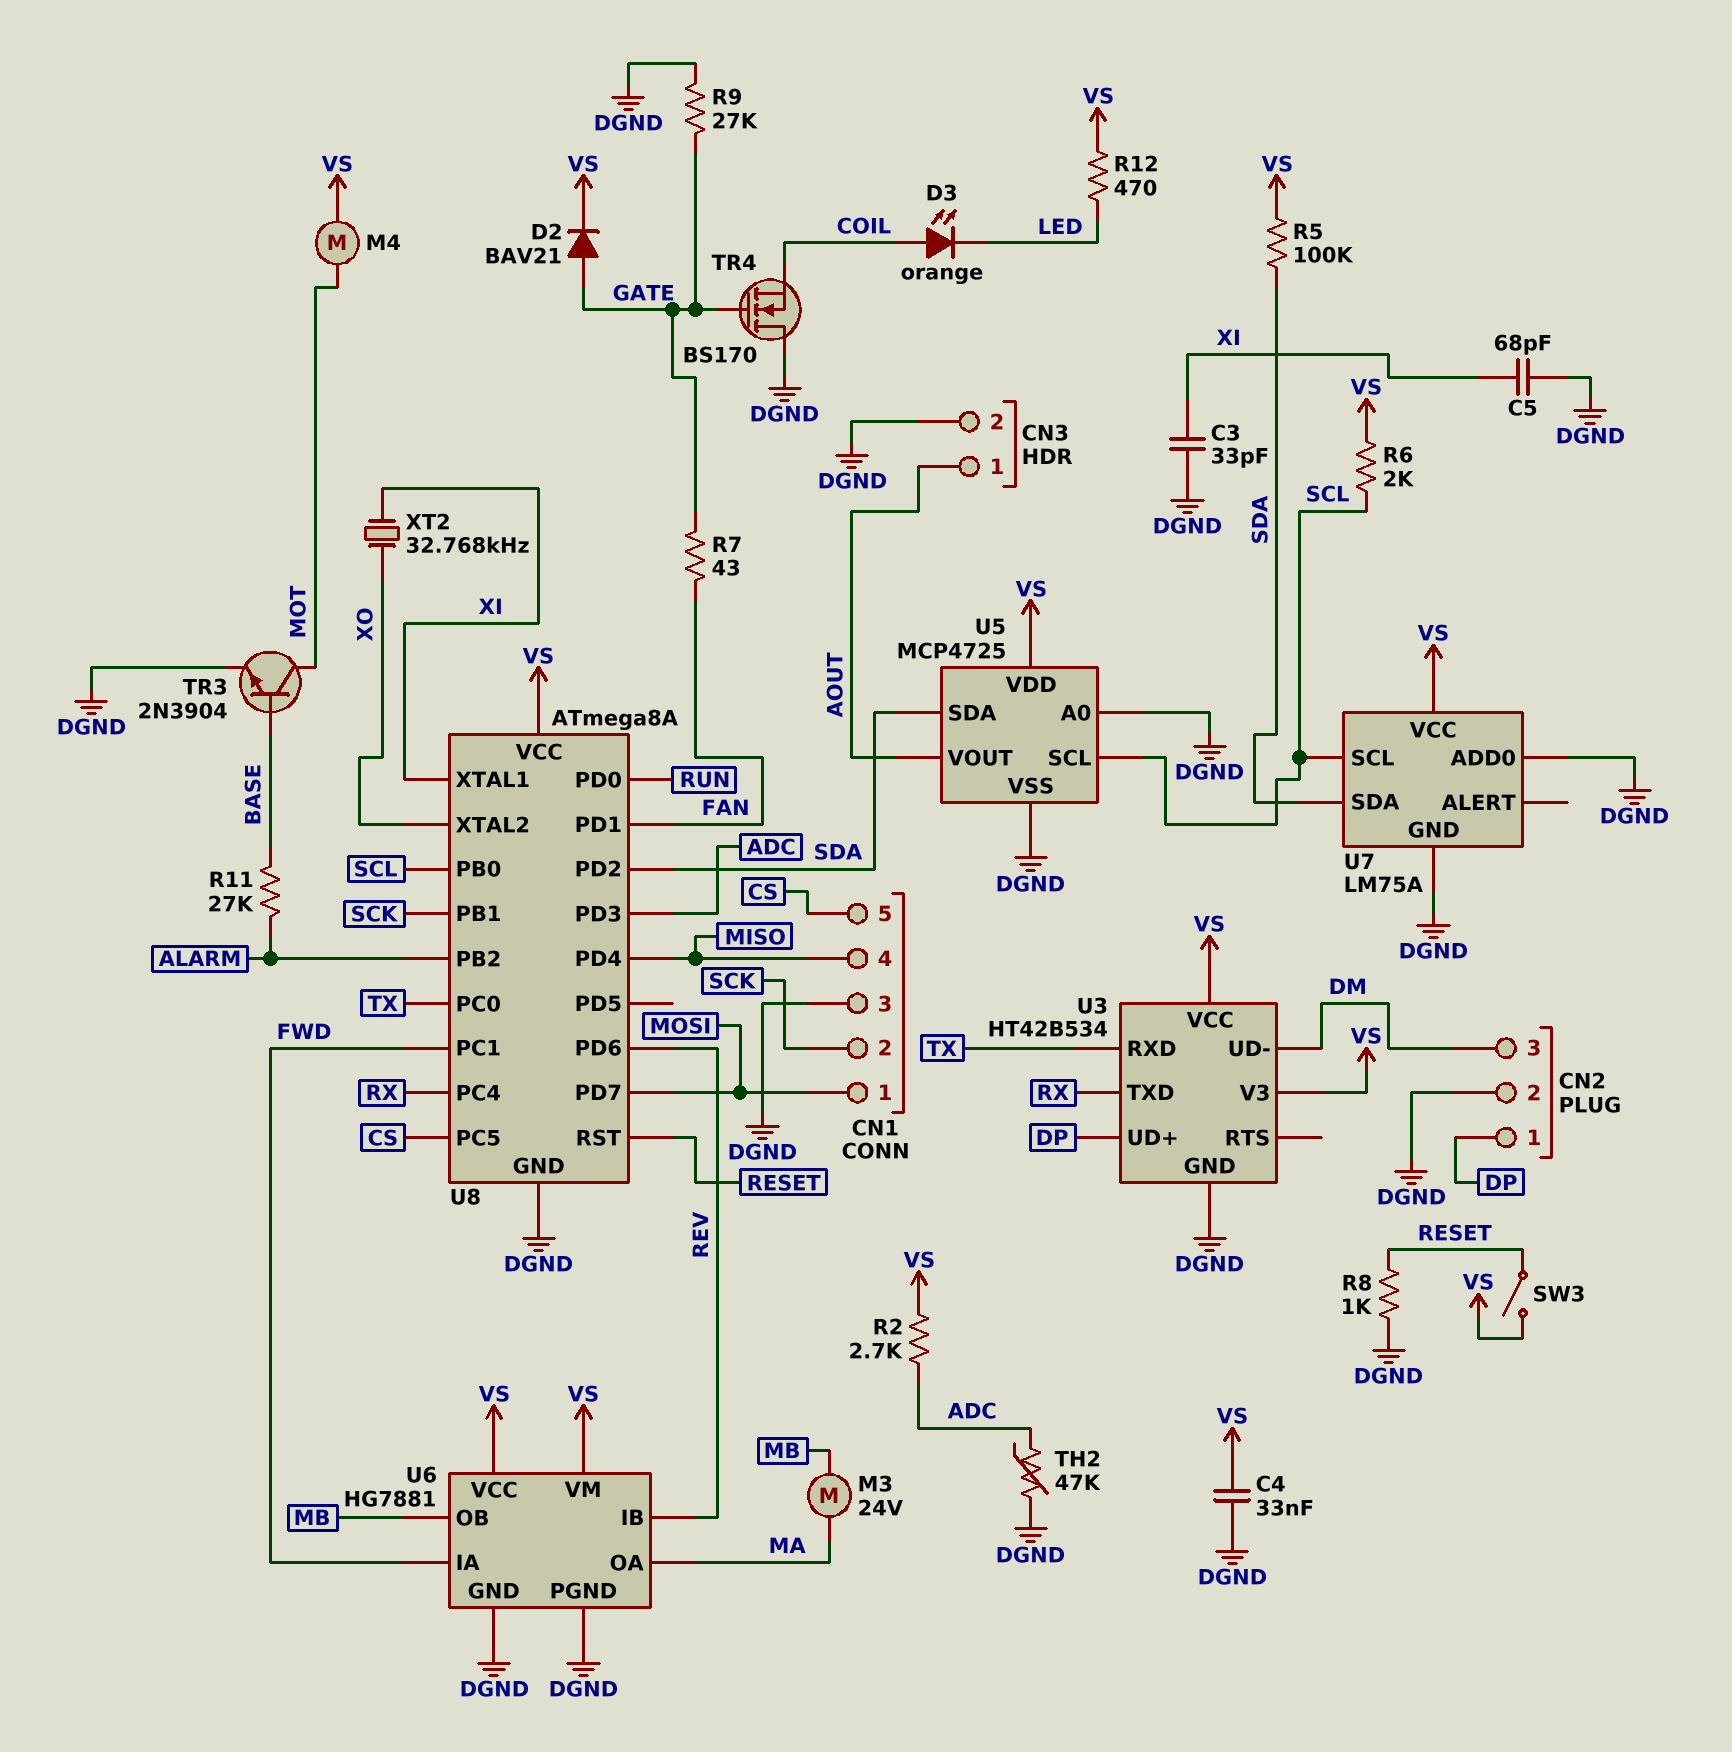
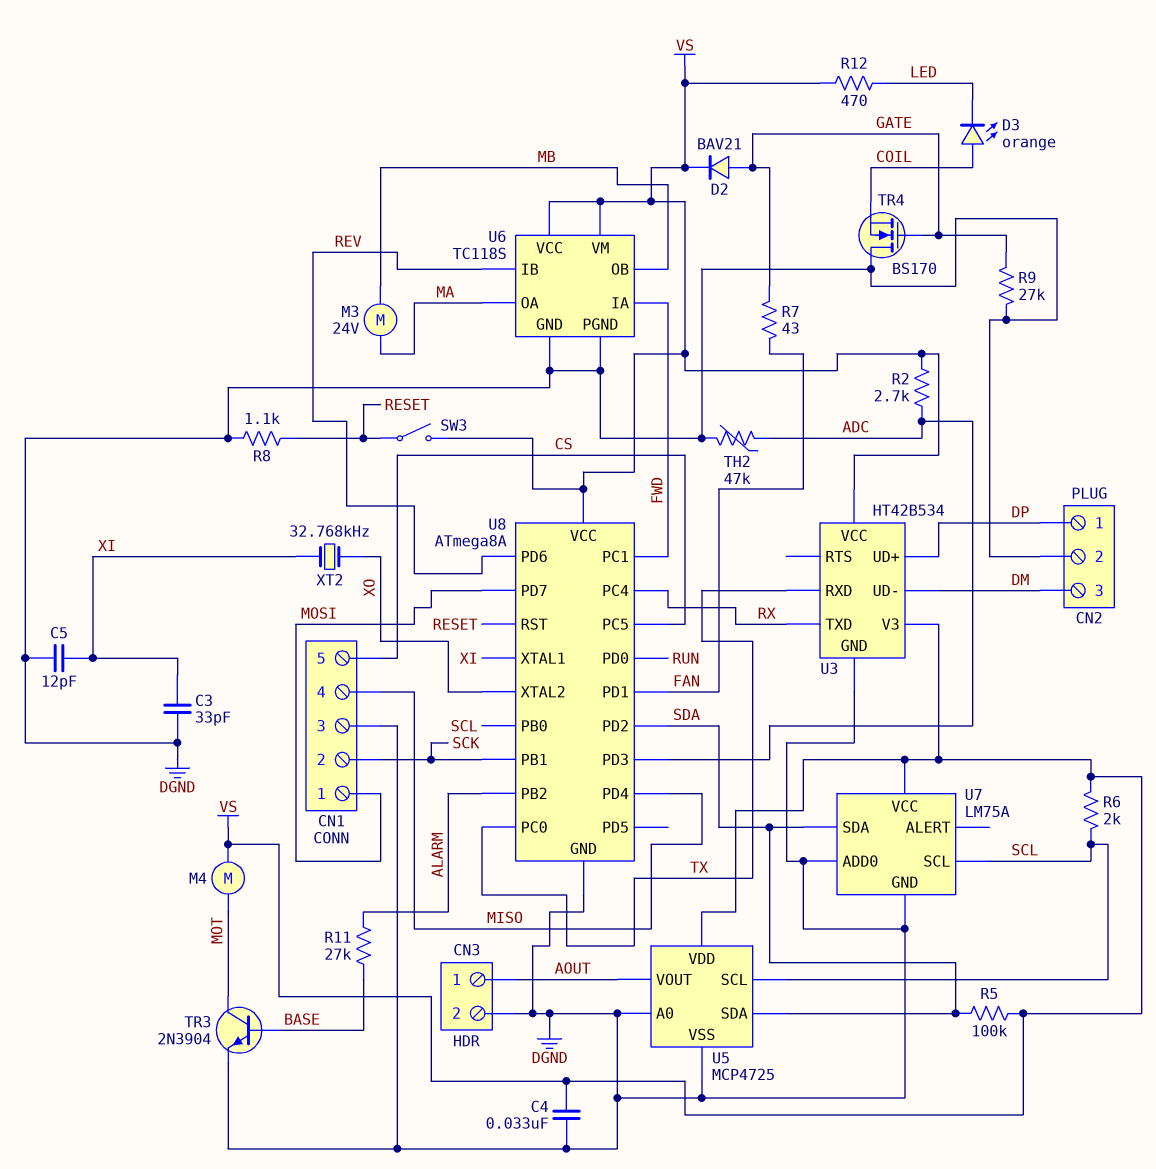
C5: 68pF (DGND, XI) -> 12pF (DGND, XI)
R8: 1k (DGND, RESET) -> 1.1k (DGND, RESET)
U6: HG7881 -> TC118S

